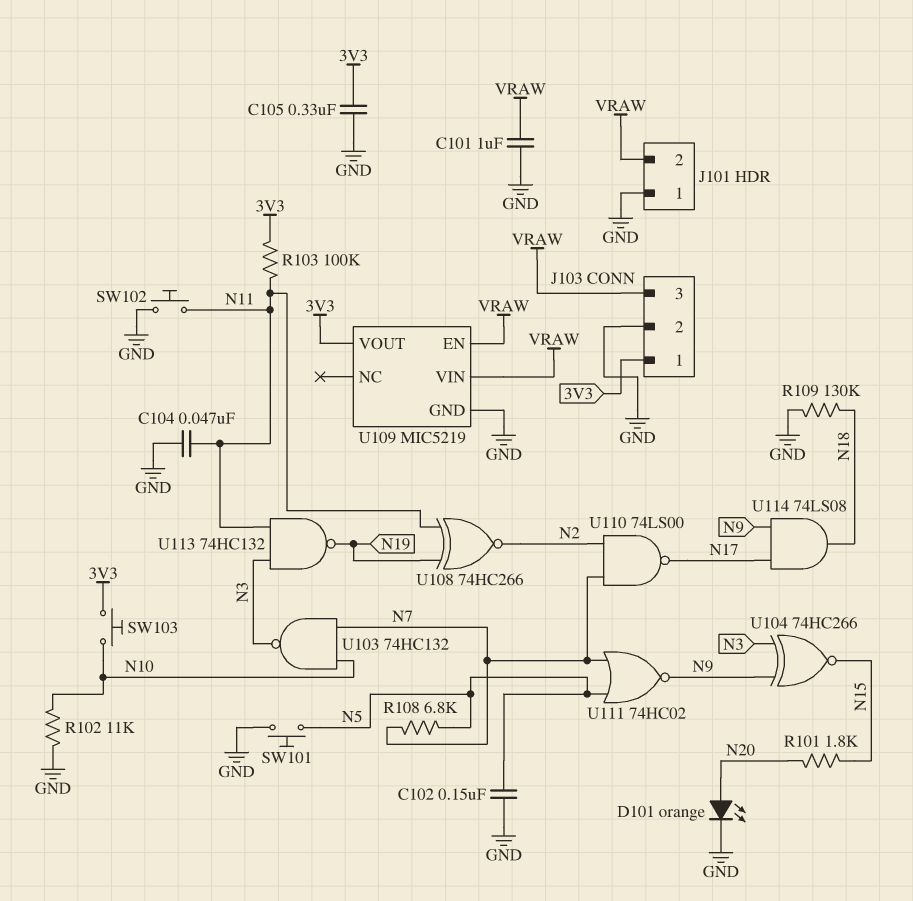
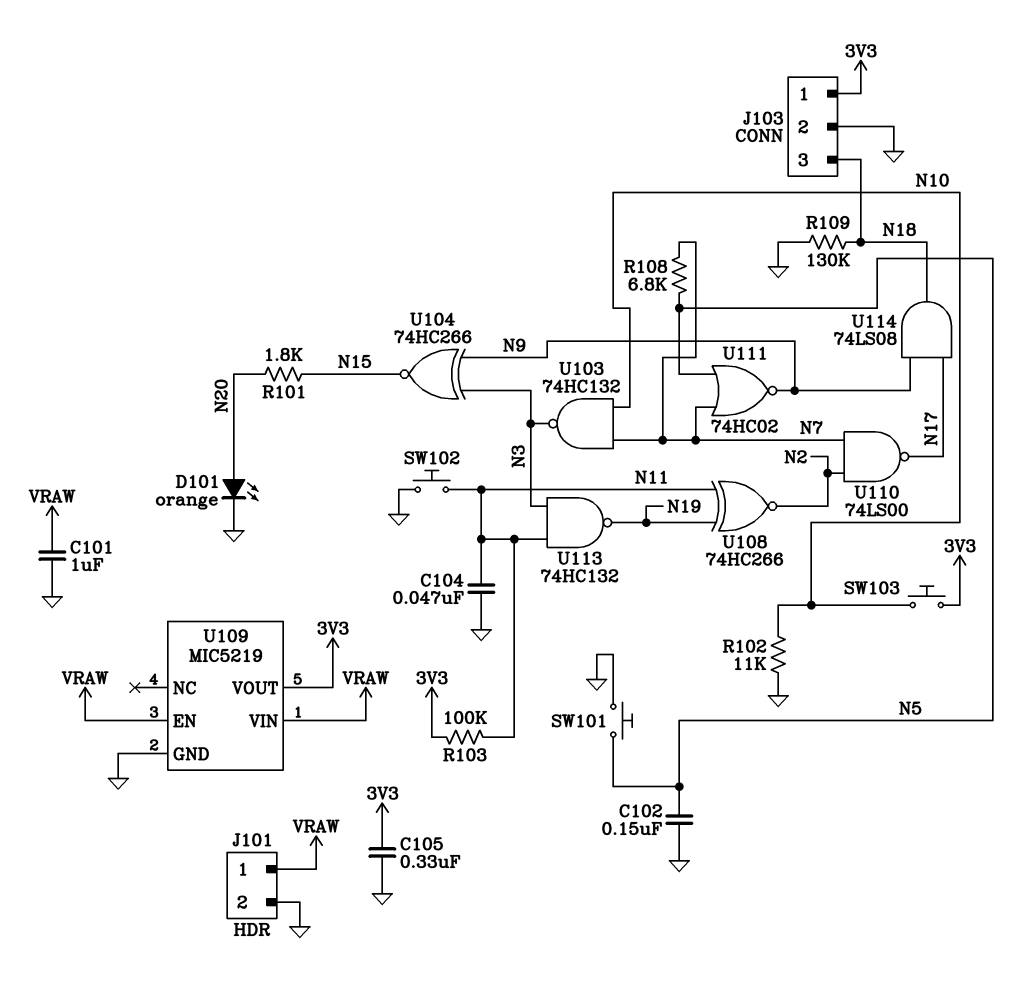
J101 pin 1: GND -> VRAW
J101 pin 2: VRAW -> GND
J103 pin 3: VRAW -> N18

